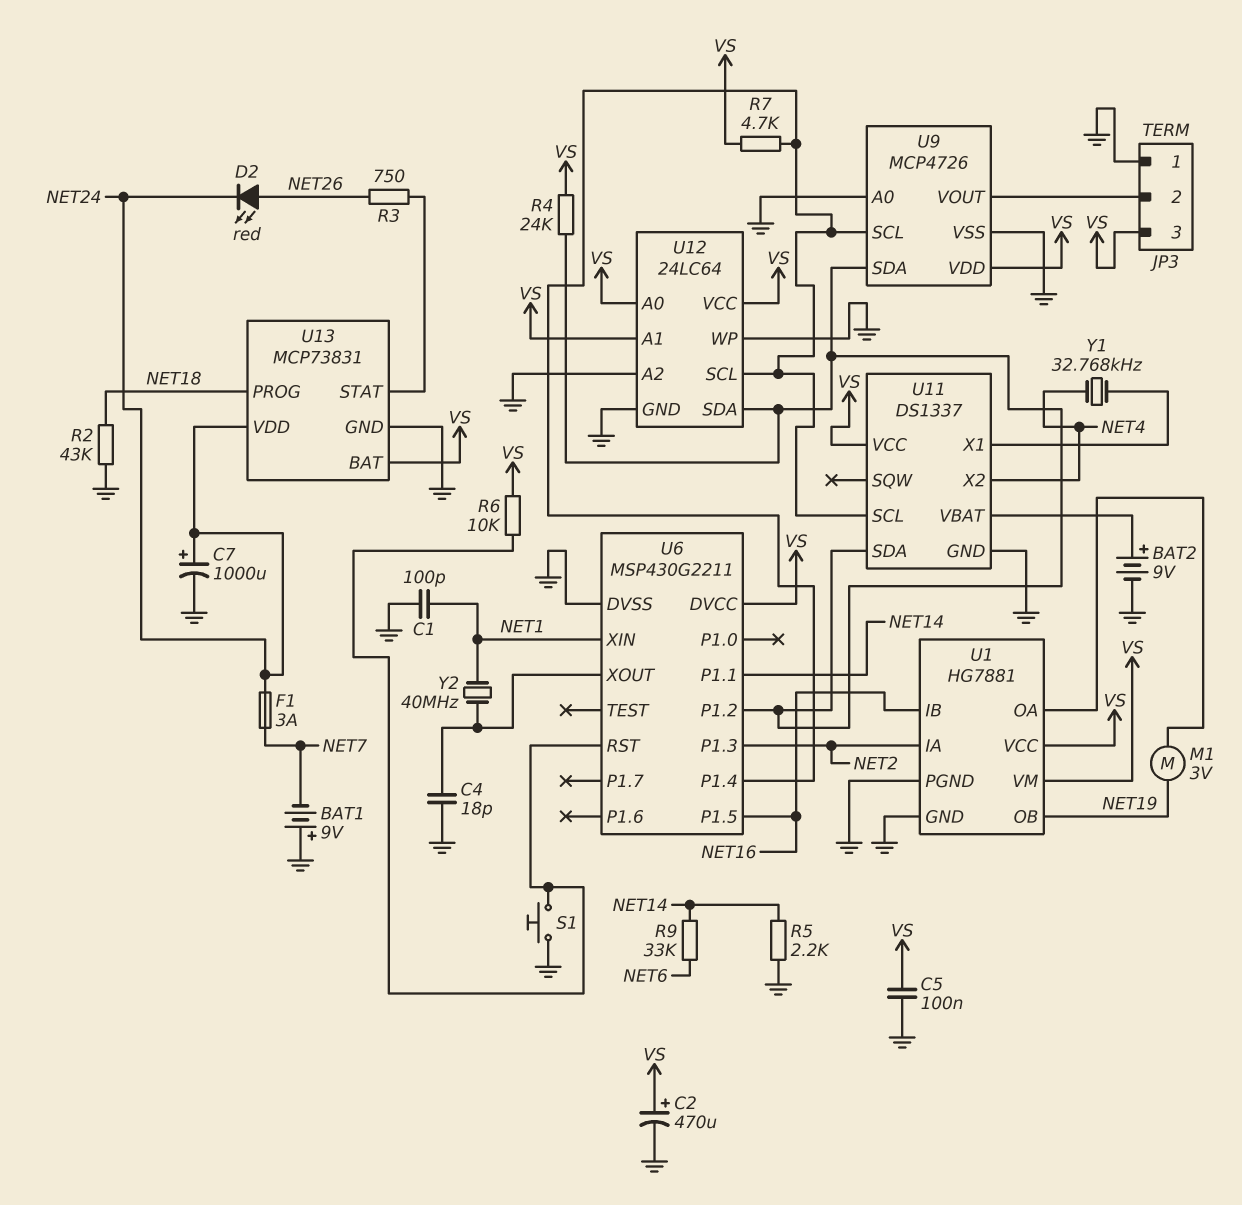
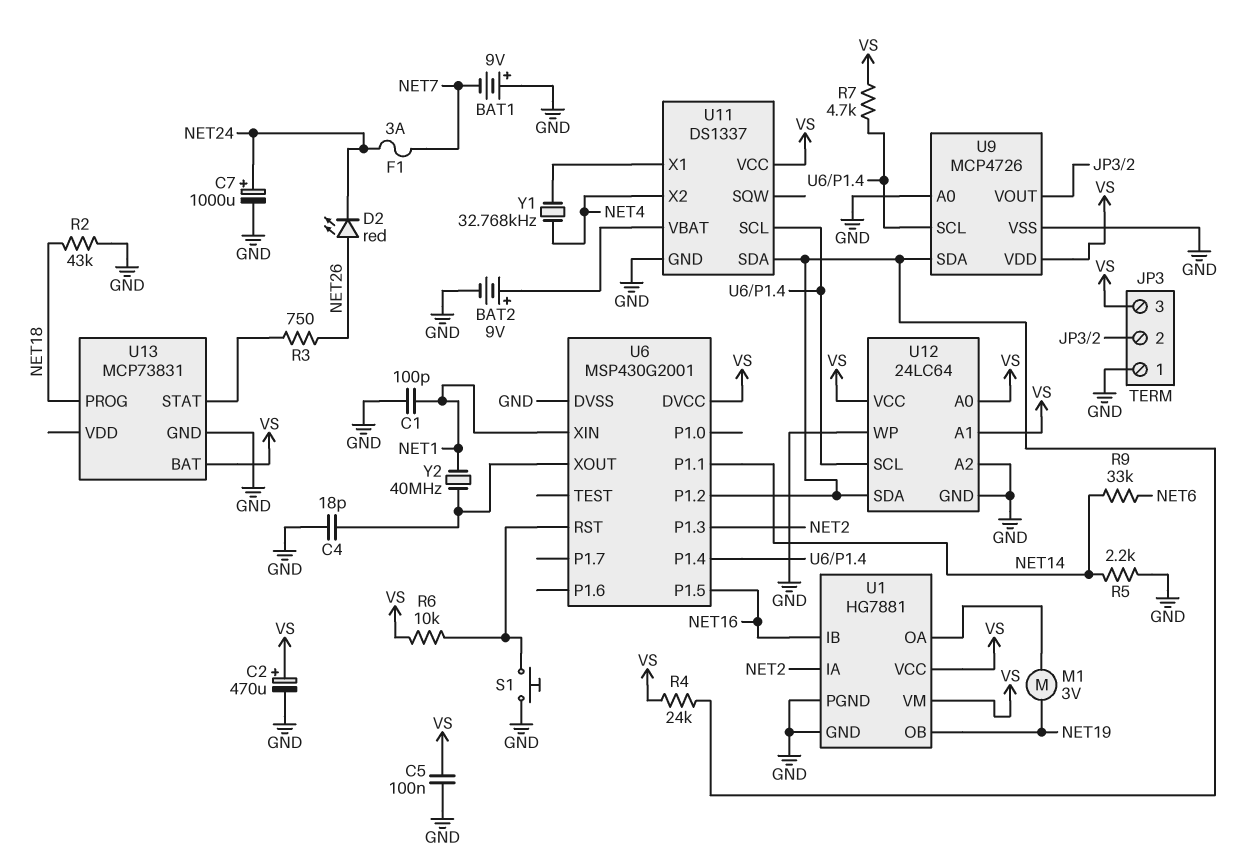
U6: MSP430G2211 -> MSP430G2001
U13 pin VDD: NET24 -> none

